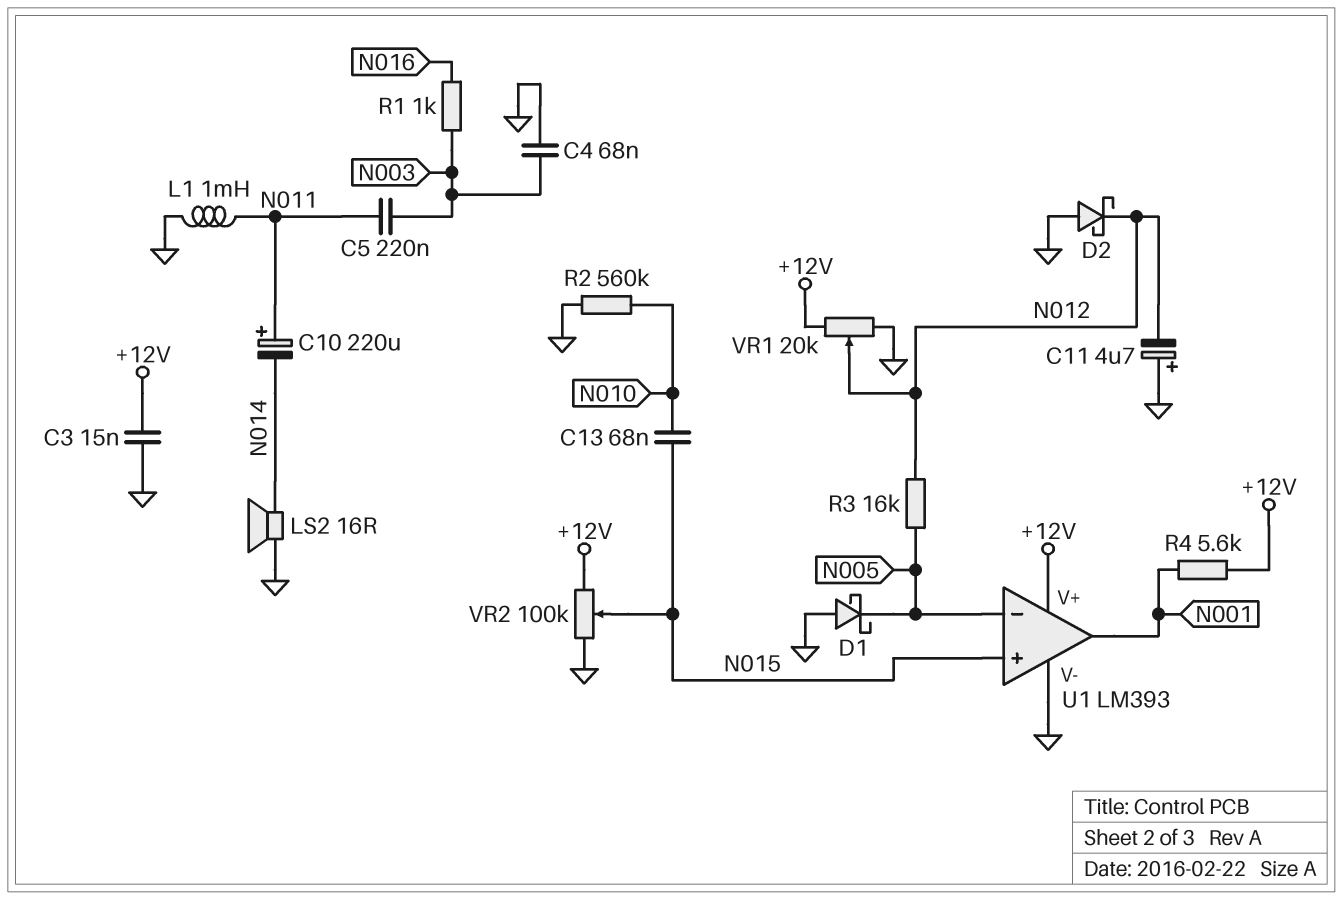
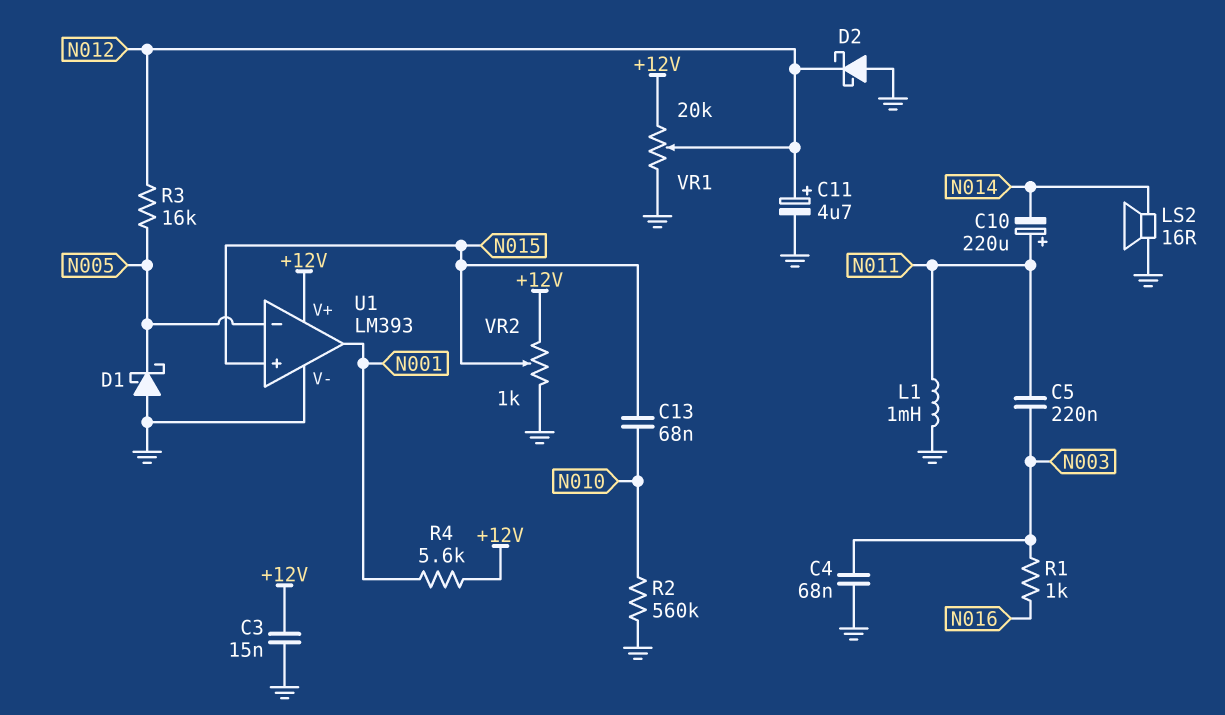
C11: 4.7uF (plus GND, minus N012) -> 4.7uF (plus N012, minus GND)
VR2: 100k (+12V, GND, wiper N015) -> 1k (+12V, GND, wiper N015)

